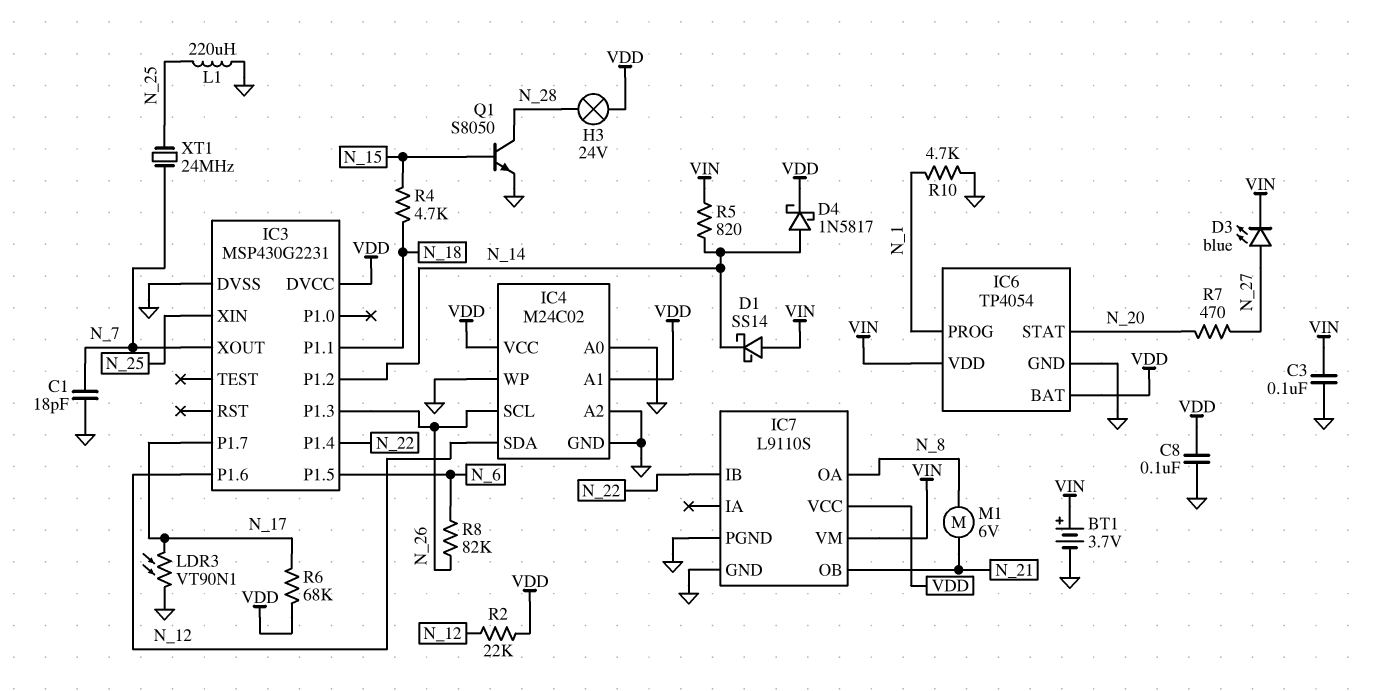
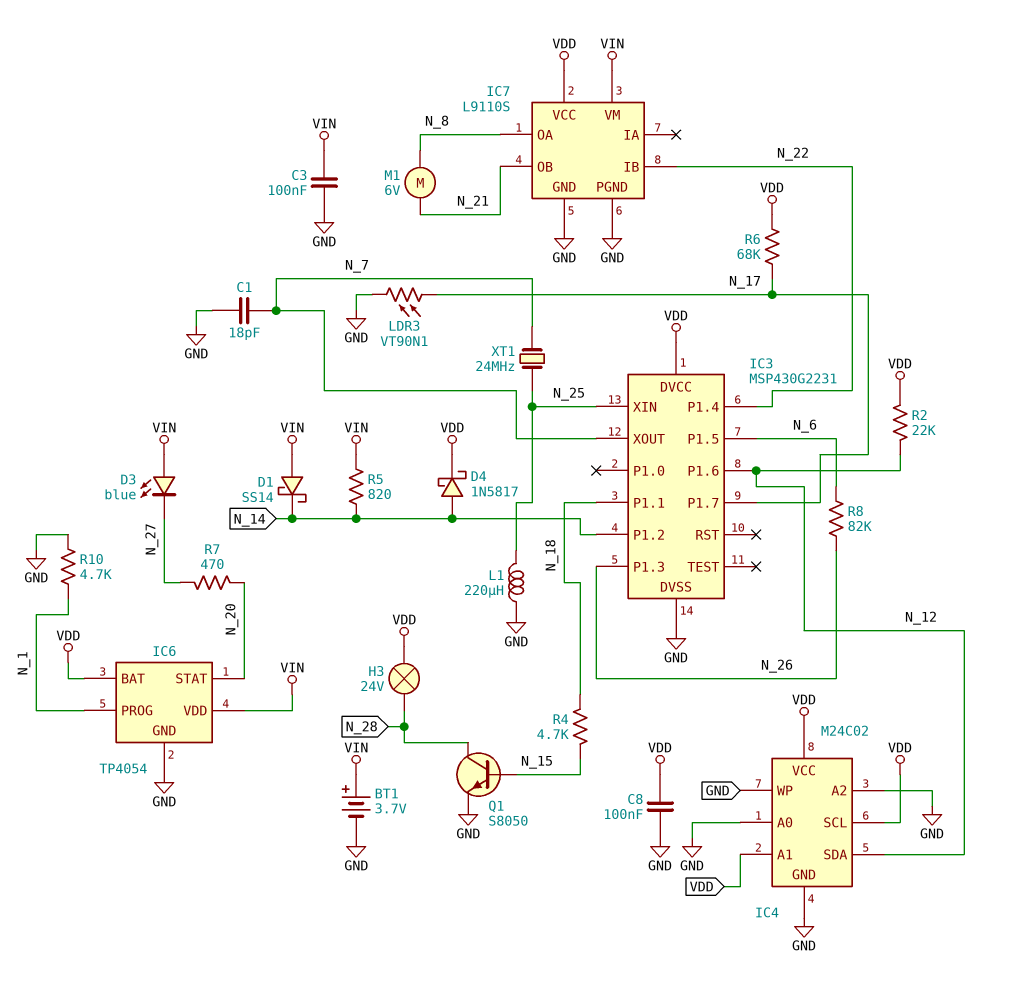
D3: LED blue (A N_27, K VIN) -> LED blue (A VIN, K N_27)
IC4 pin SCL: N_26 -> VDD

